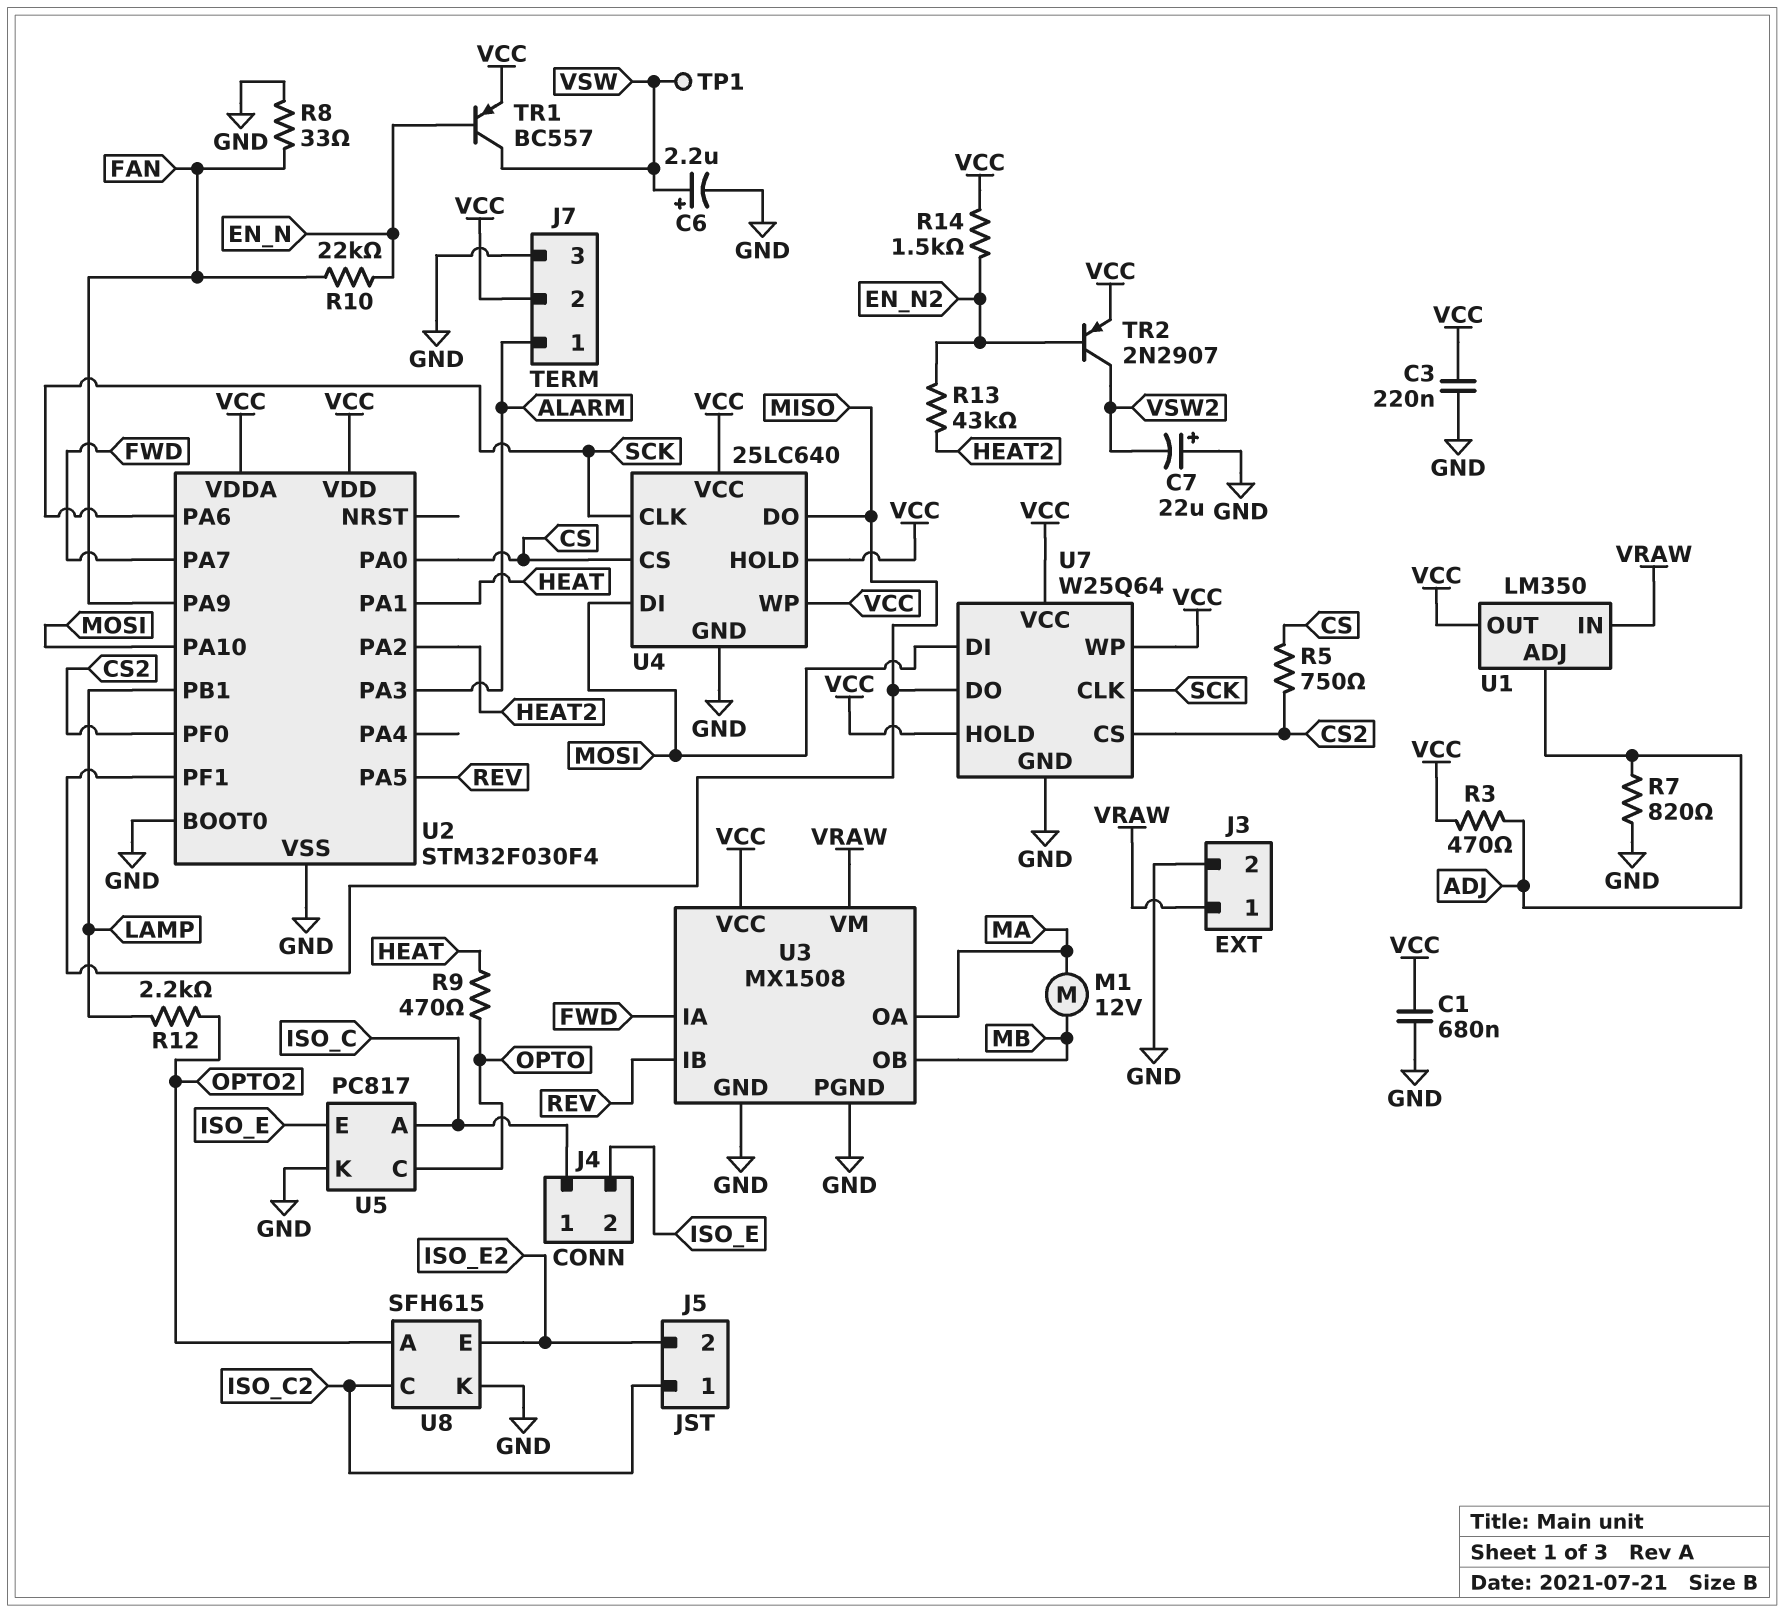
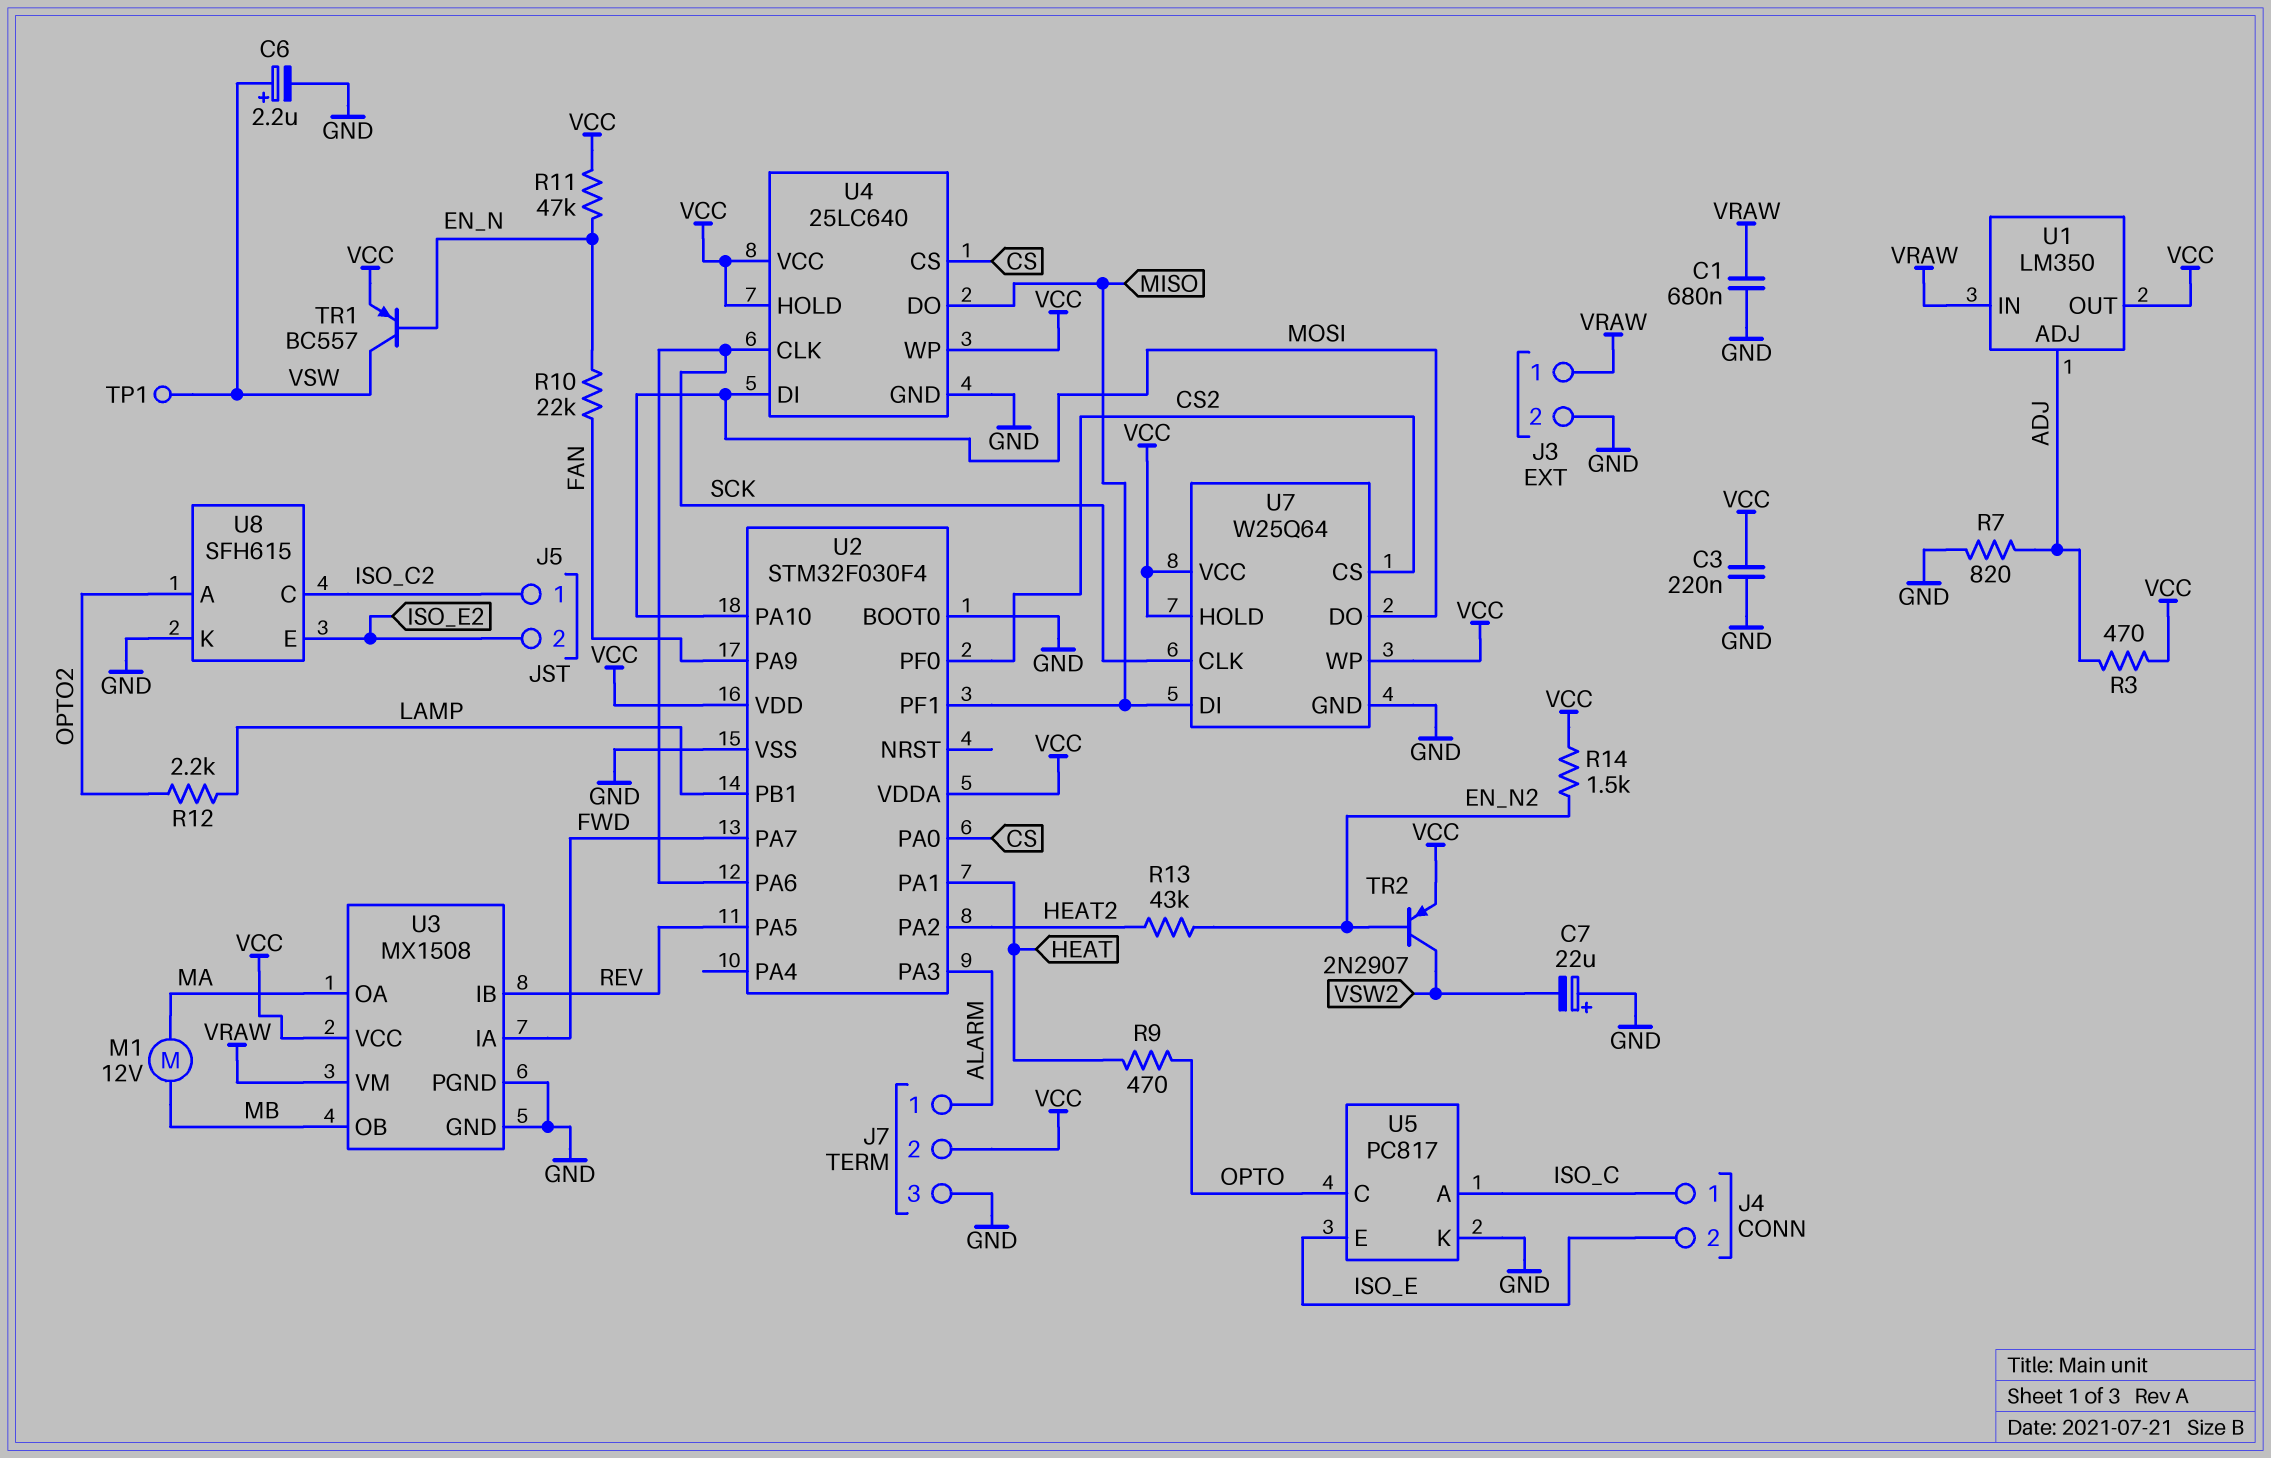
C1: 680nF (GND, VCC) -> 680nF (GND, VRAW)
R5: 750 (CS, CS2) -> none
R8: 33 (FAN, GND) -> none
R11: none -> 47k (EN_N, VCC)
U7 pin DI: MOSI -> MISO
U7 pin DO: MISO -> MOSI

